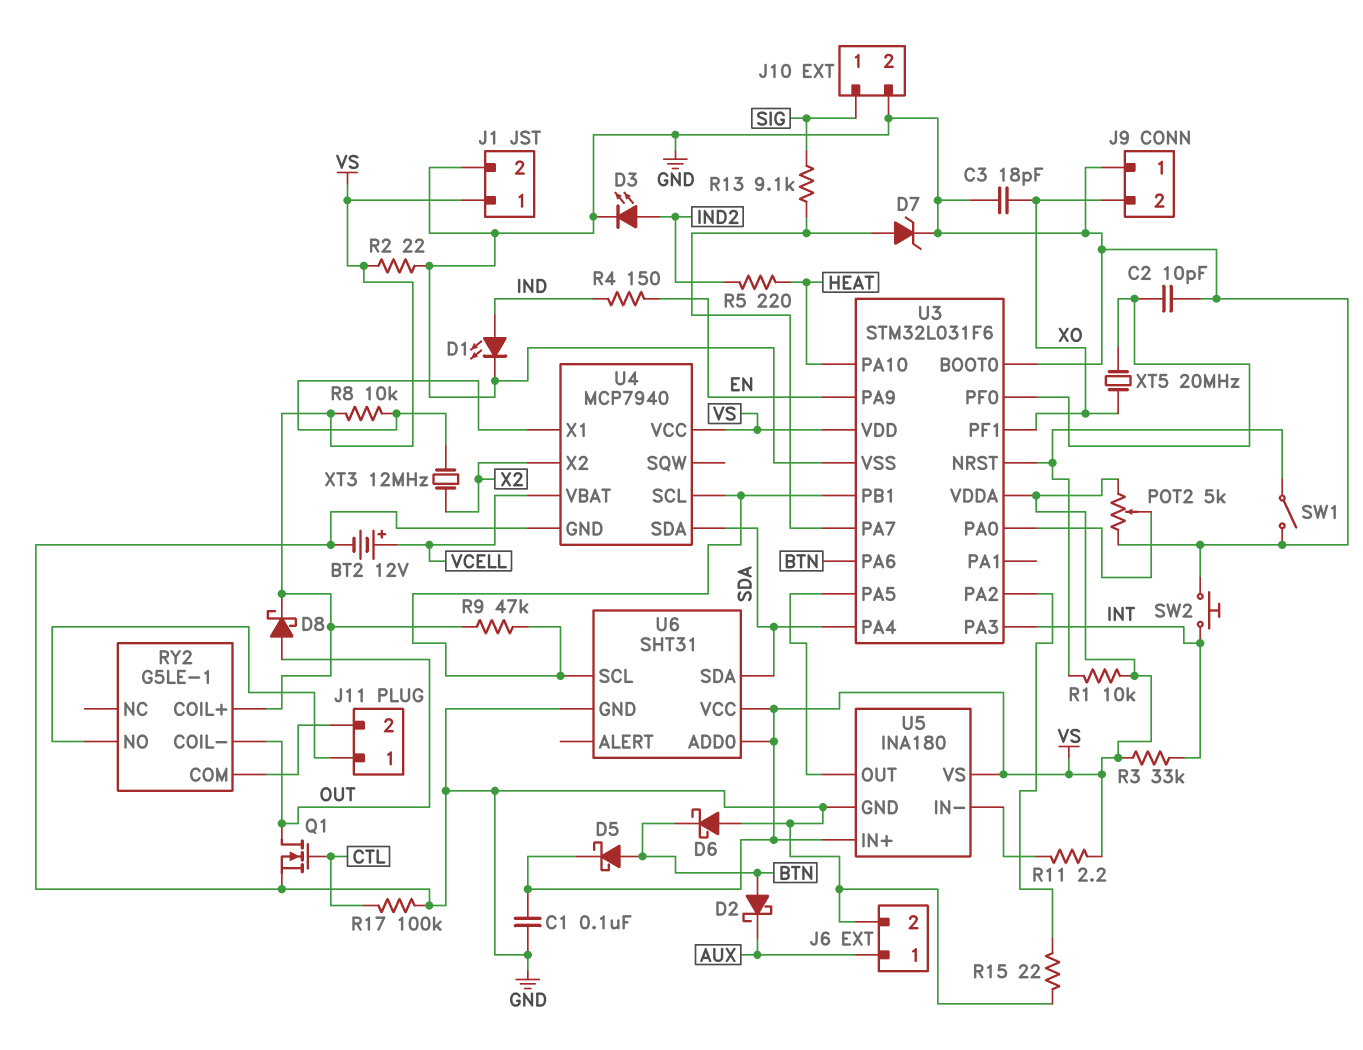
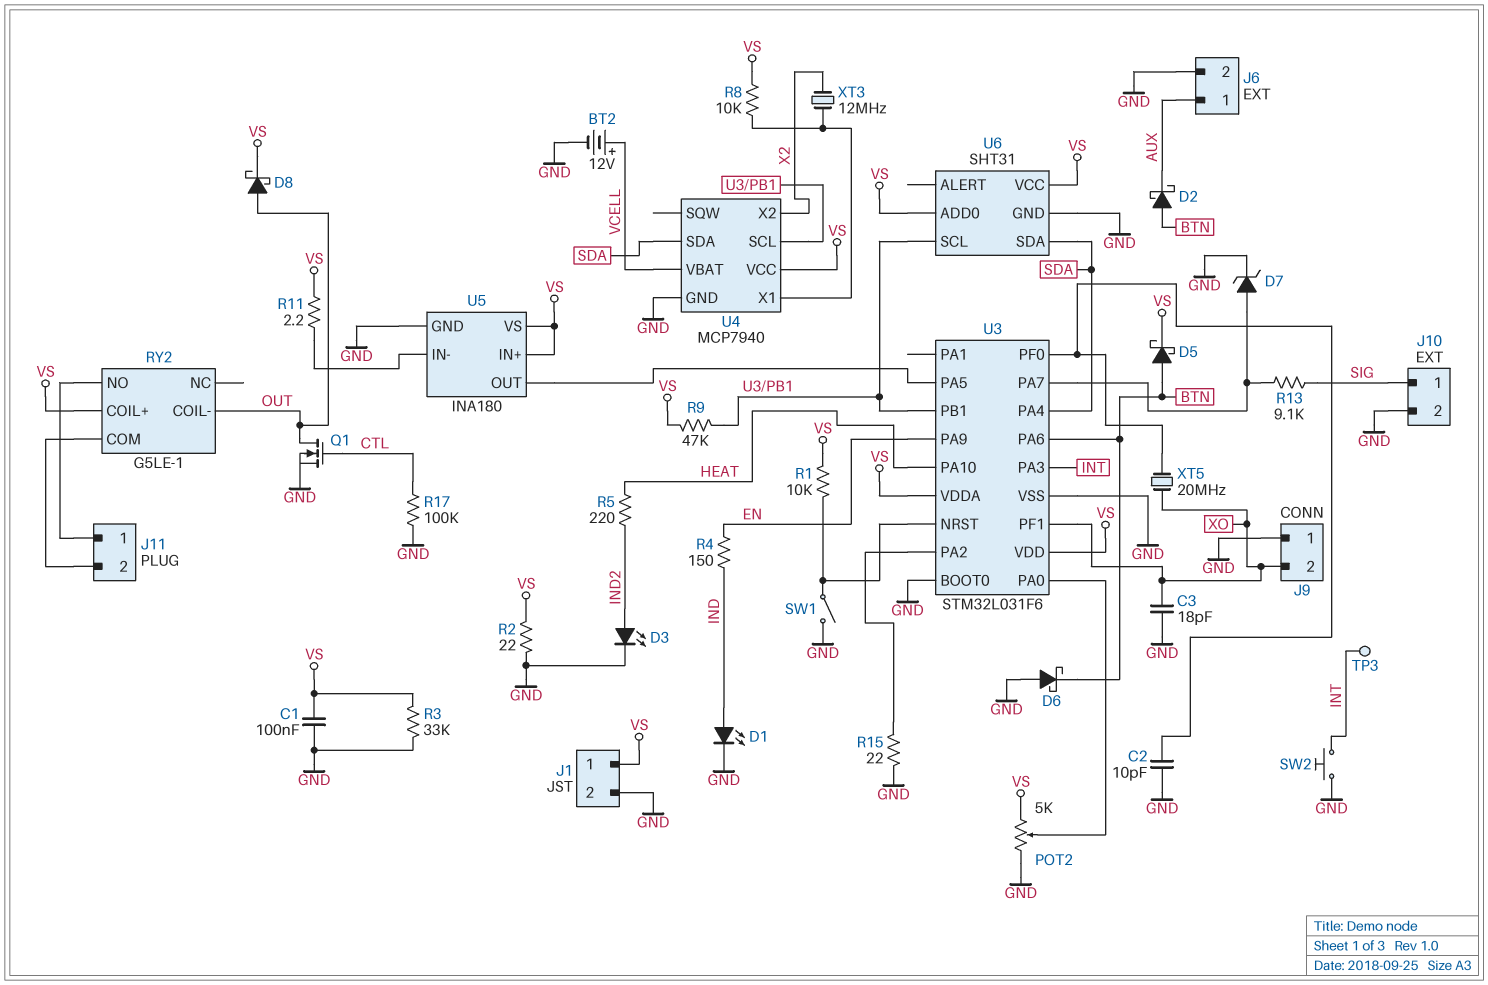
R3: 33k (INT, VS) -> 33k (GND, VS)
TP3: none -> test point (INT)

